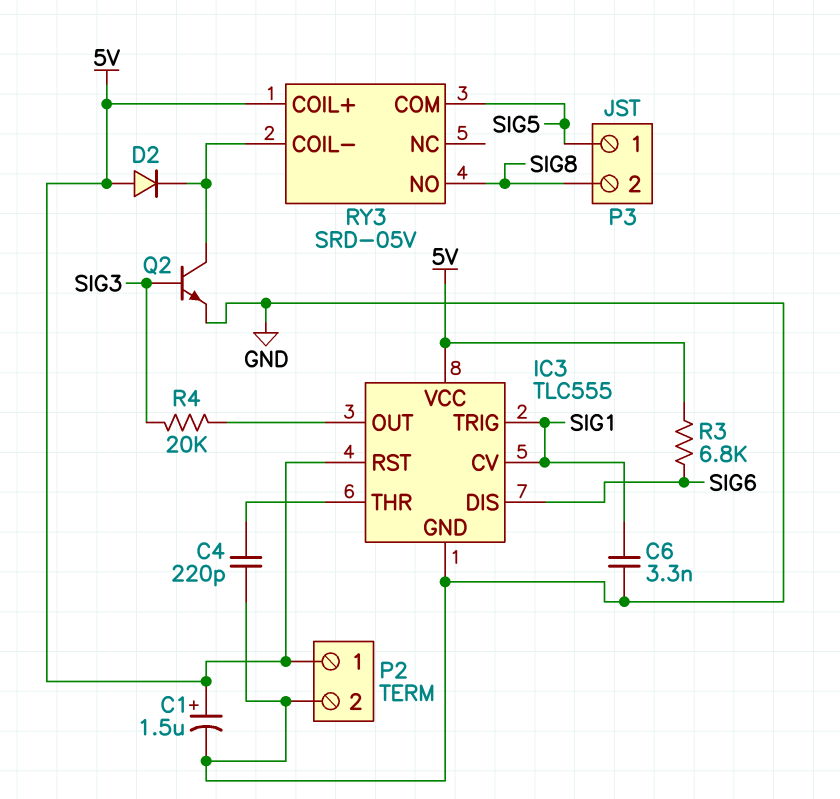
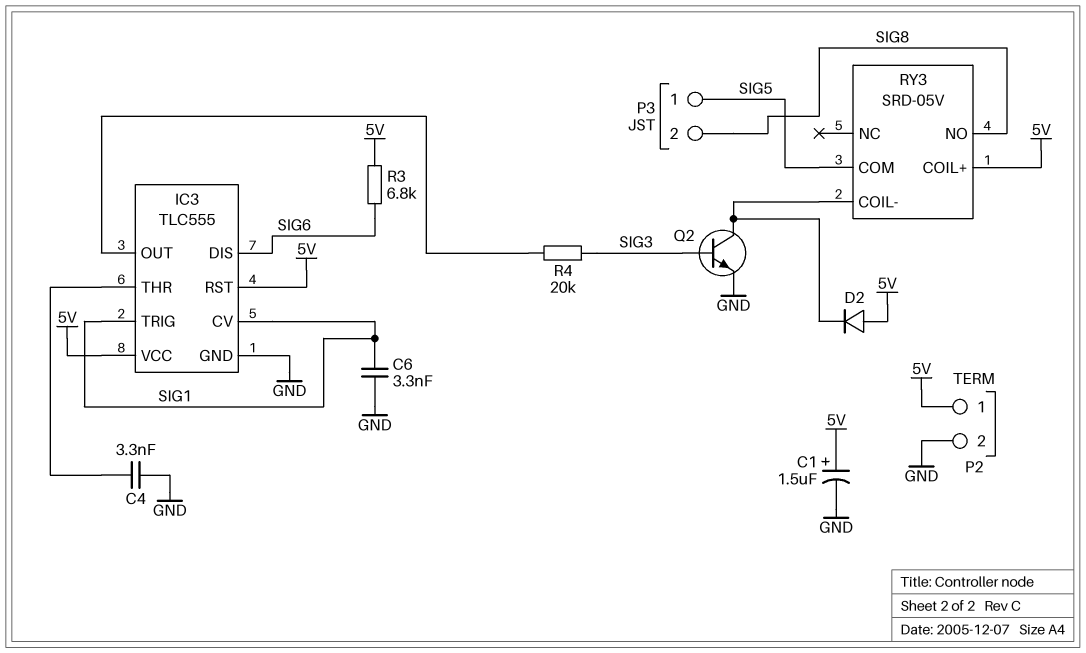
C4: 220pF (GND, IC3/THR) -> 3.3nF (GND, IC3/THR)

